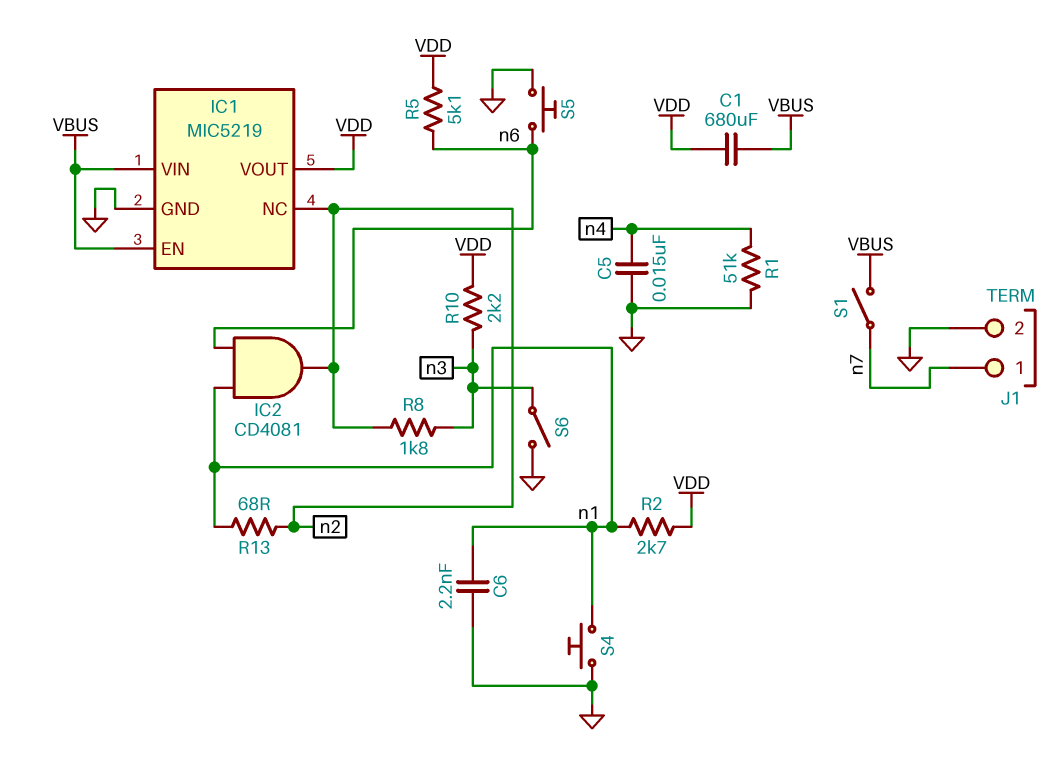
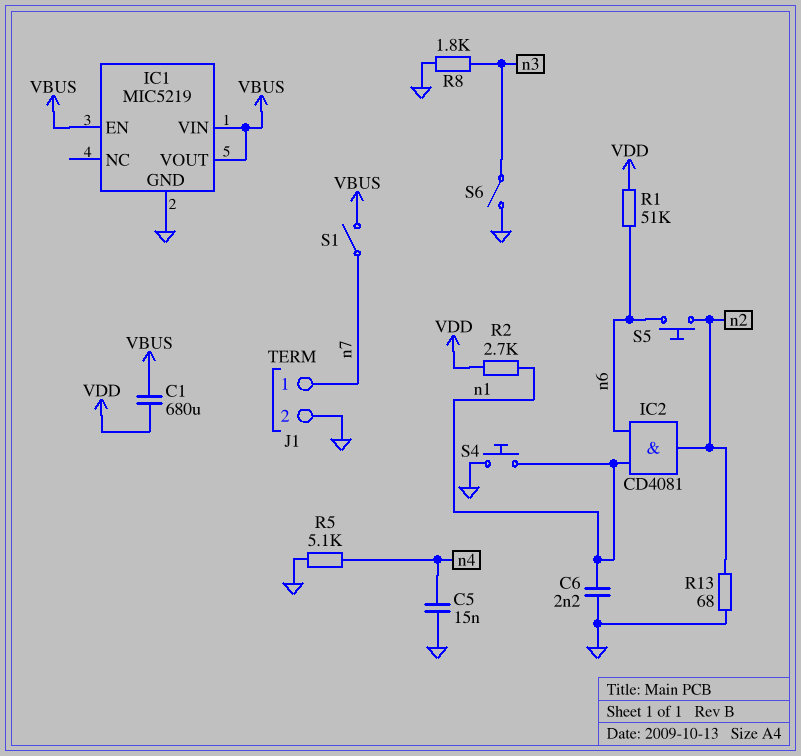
IC1 pin NC: n2 -> none
IC1 pin VOUT: VDD -> VBUS
R1: 51k (GND, n4) -> 51k (VDD, n6)
R5: 5.1k (VDD, n6) -> 5.1k (GND, n4)
R8: 1.8k (n2, n3) -> 1.8k (GND, n3)
R10: 2.2k (VDD, n3) -> none
R13: 68 (n1, n2) -> 68 (GND, n2)
S5: button (GND, n6) -> button (n2, n6)

